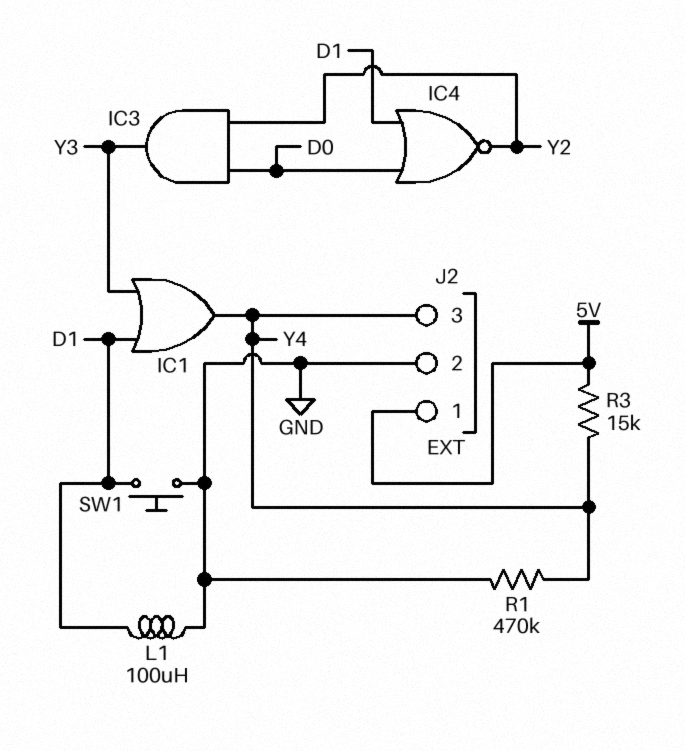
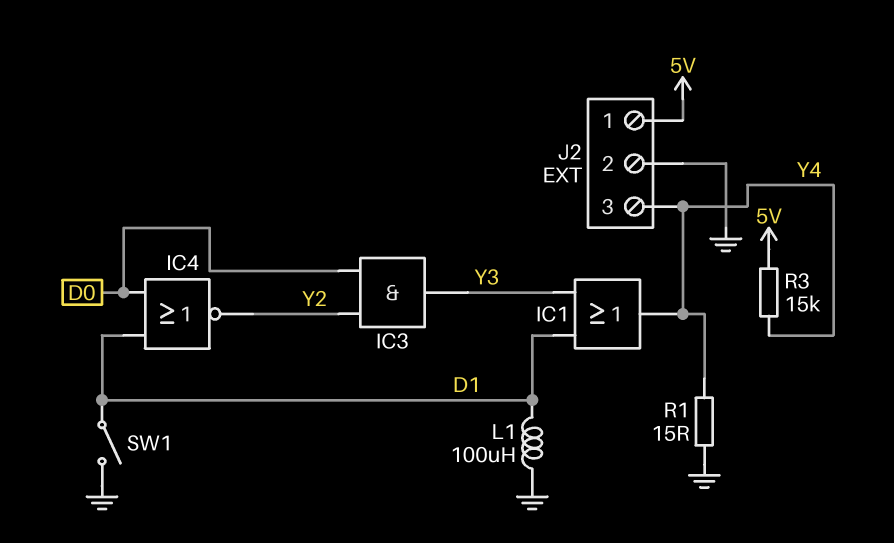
R1: 470k (GND, Y4) -> 15 (GND, Y4)
SW1: button (D1, GND) -> switch (D1, GND)

